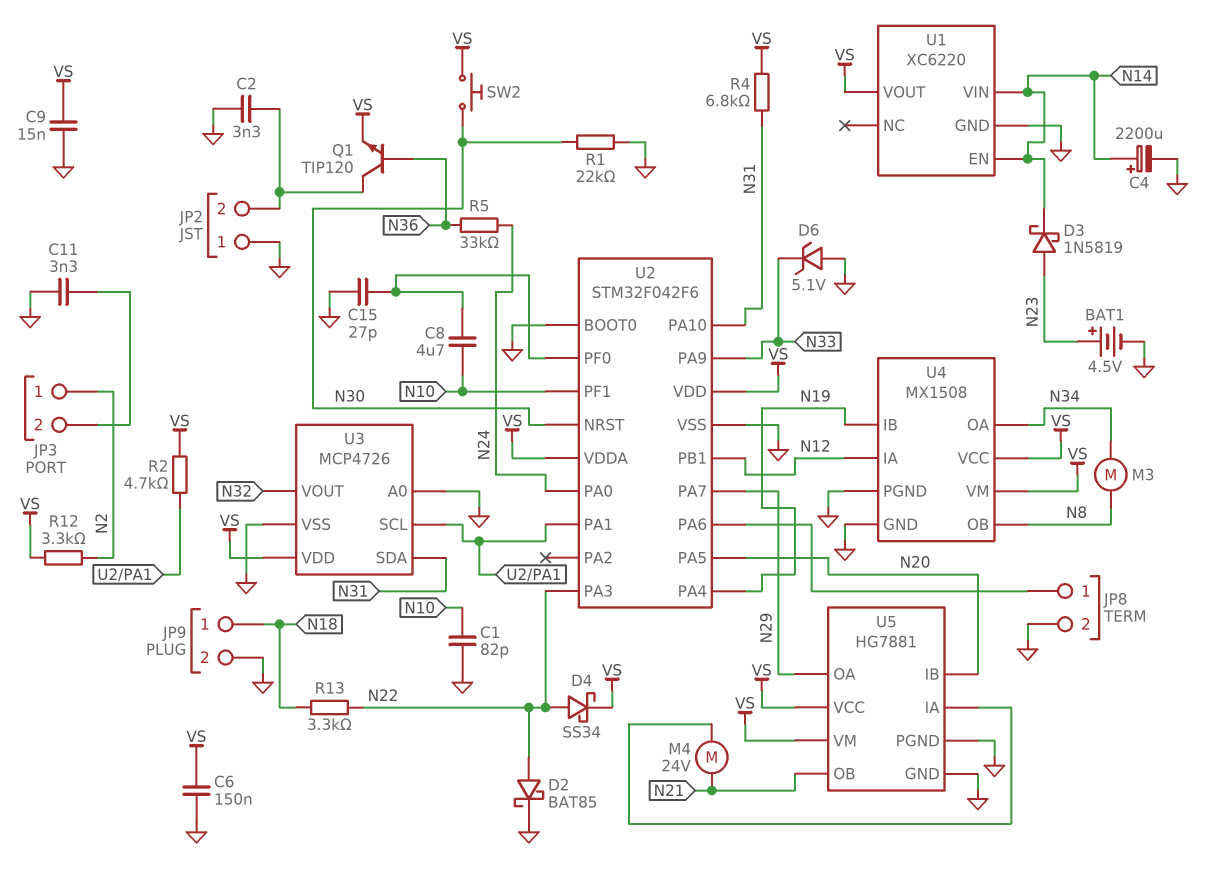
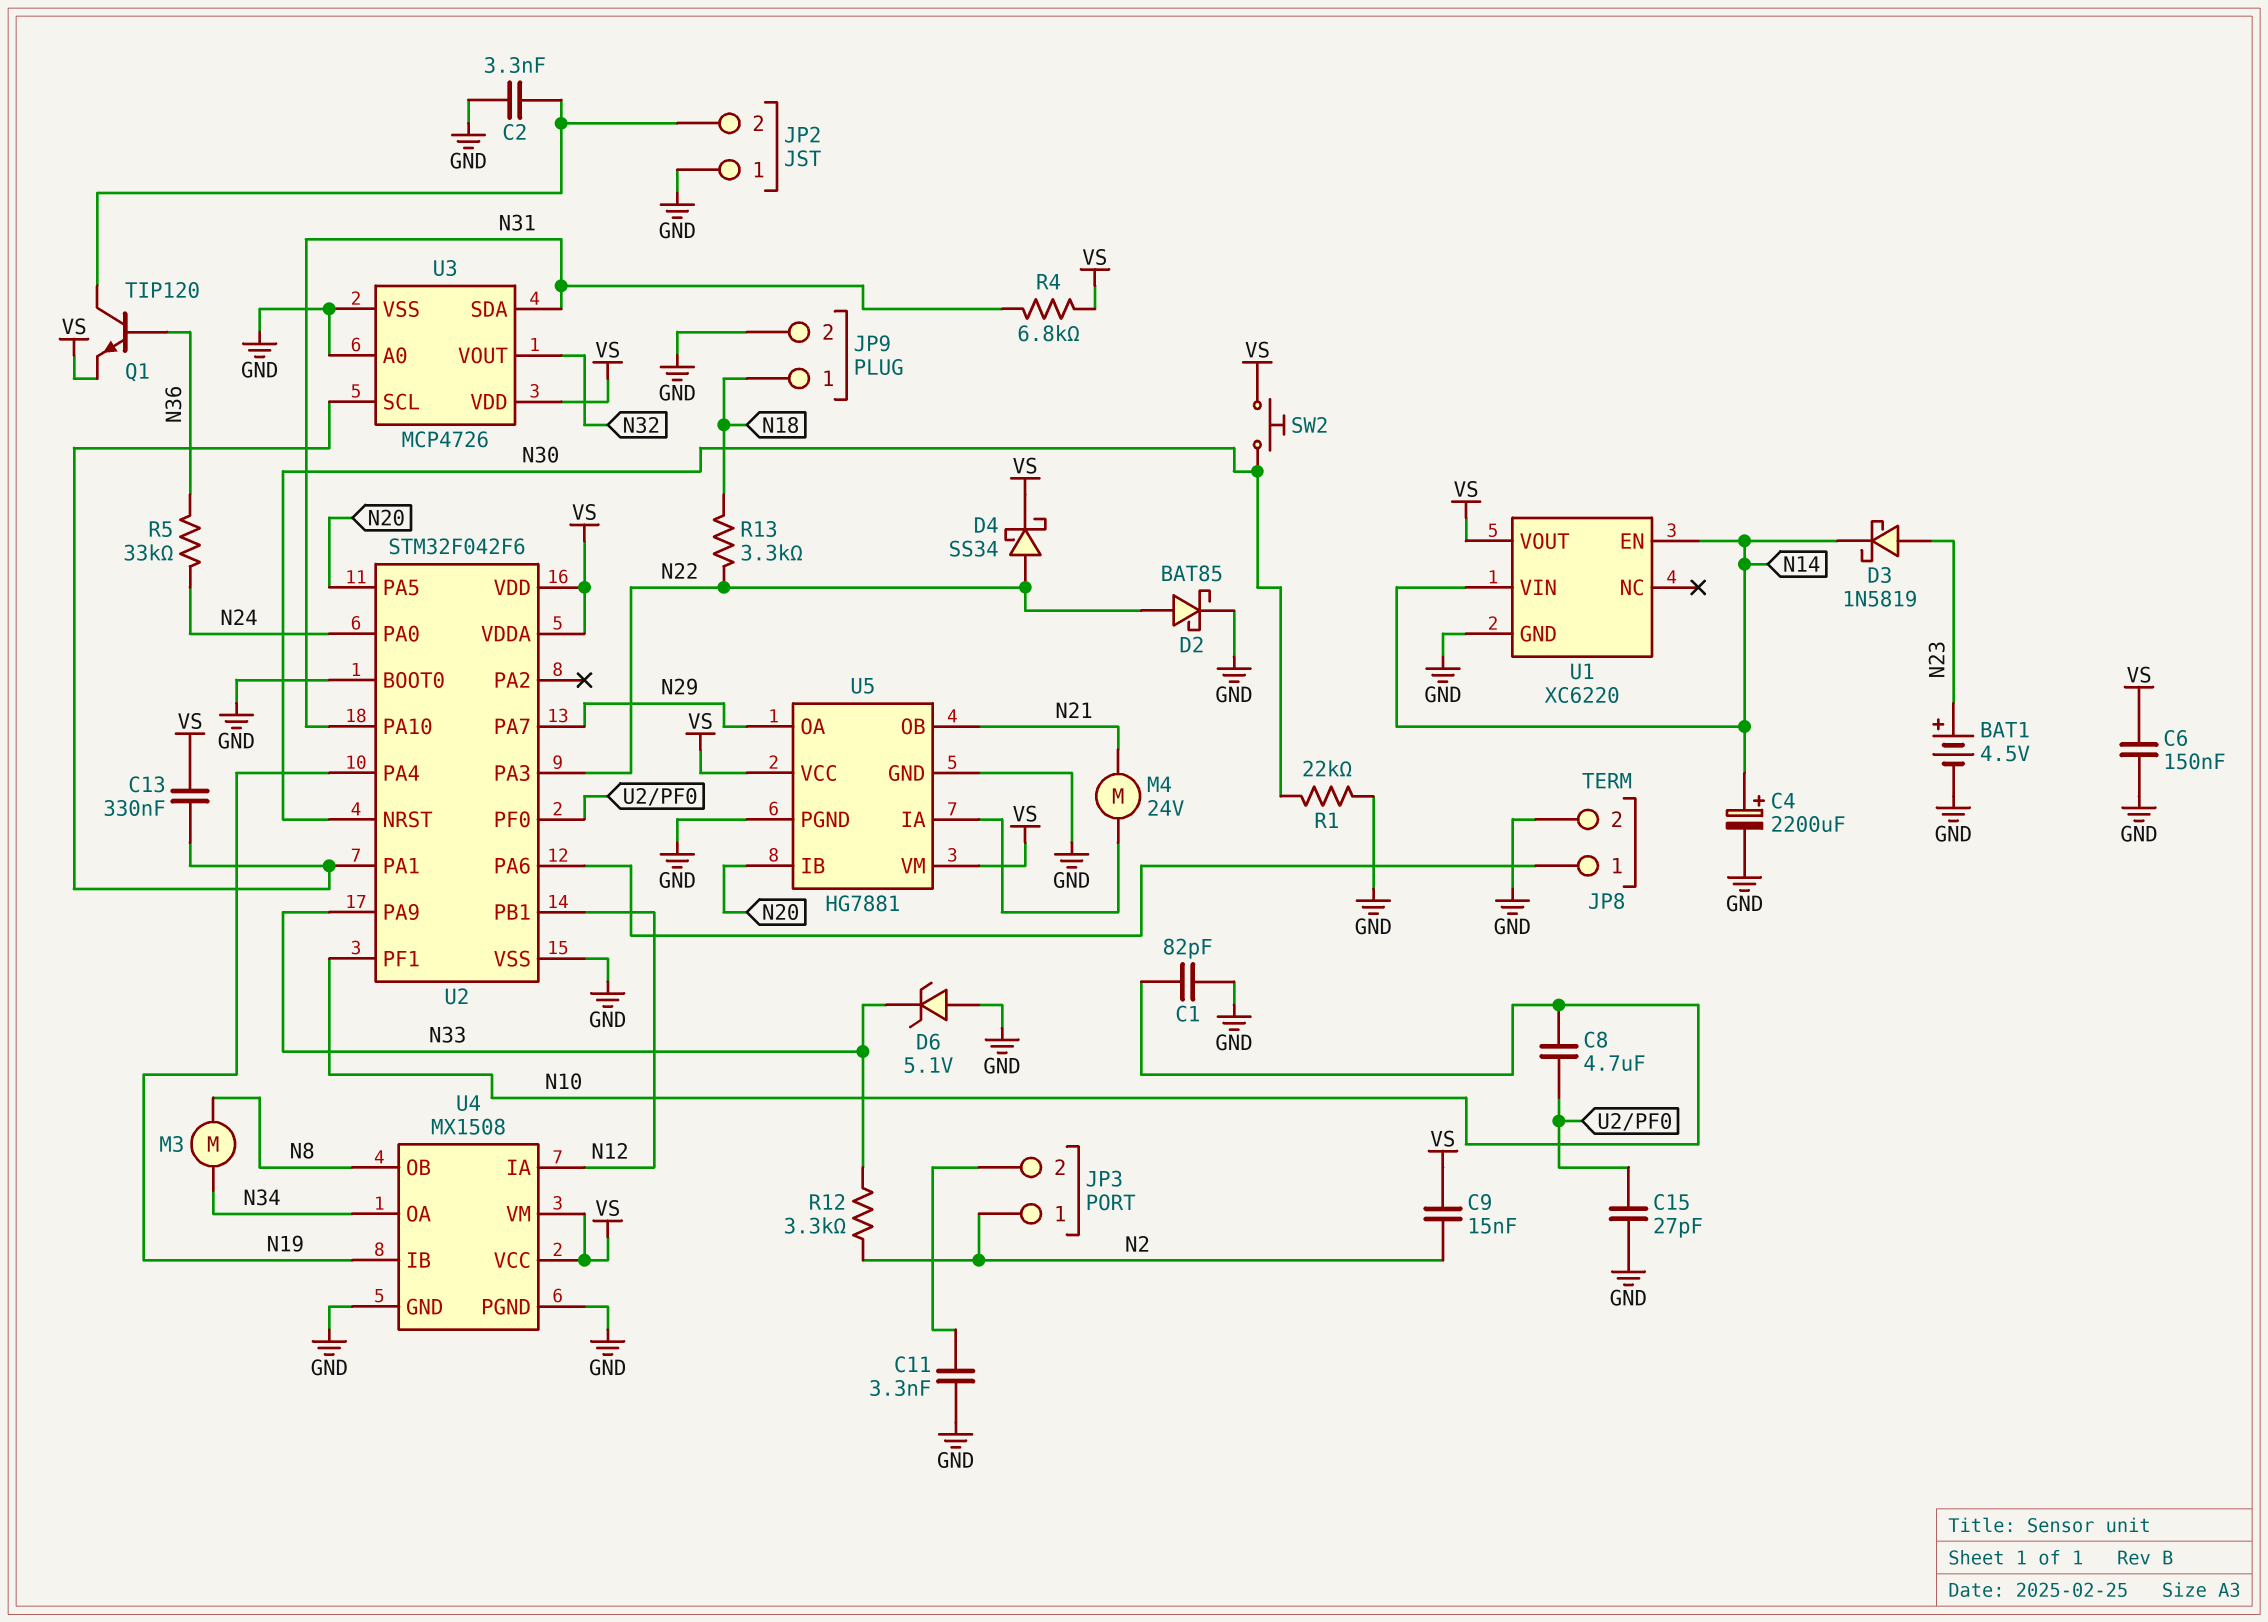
C9: 15nF (GND, VS) -> 15nF (N2, VS)
C13: none -> 330nF (U2/PA1, VS)
R2: 4.7k (U2/PA1, VS) -> none
R12: 3.3k (N2, VS) -> 3.3k (N2, N33)

